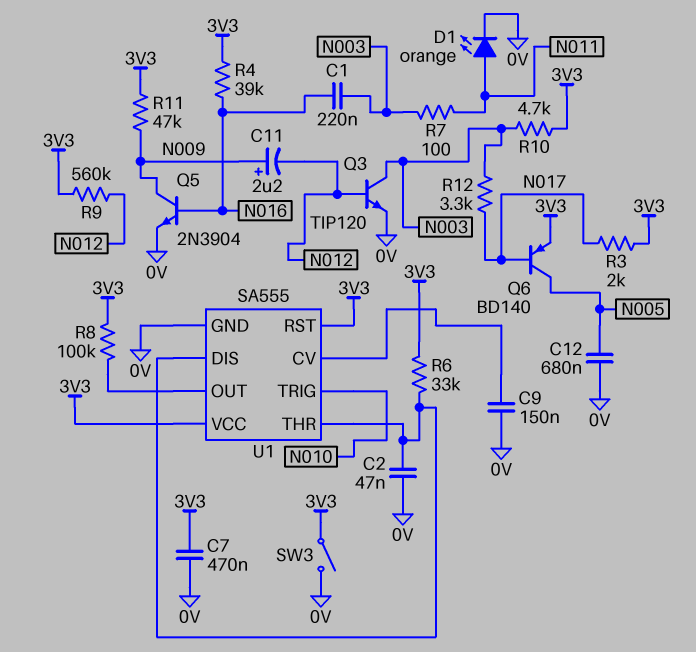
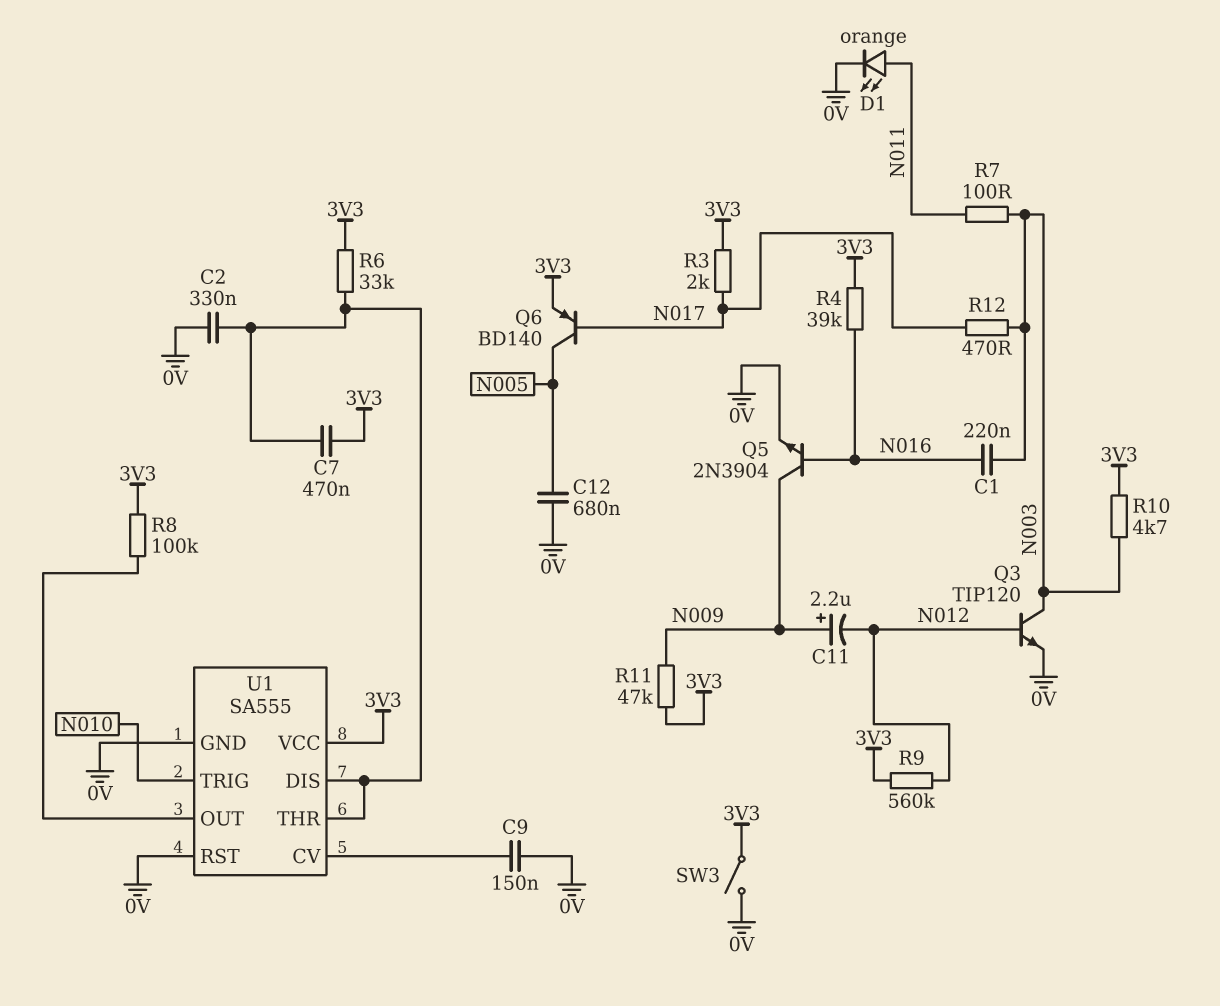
C2: 47nF (0V, U1/DIS) -> 330nF (0V, U1/DIS)
C7: 470nF (0V, 3V3) -> 470nF (3V3, U1/DIS)
R12: 3.3k (N003, N017) -> 470 (N003, N017)
U1 pin RST: 3V3 -> 0V

